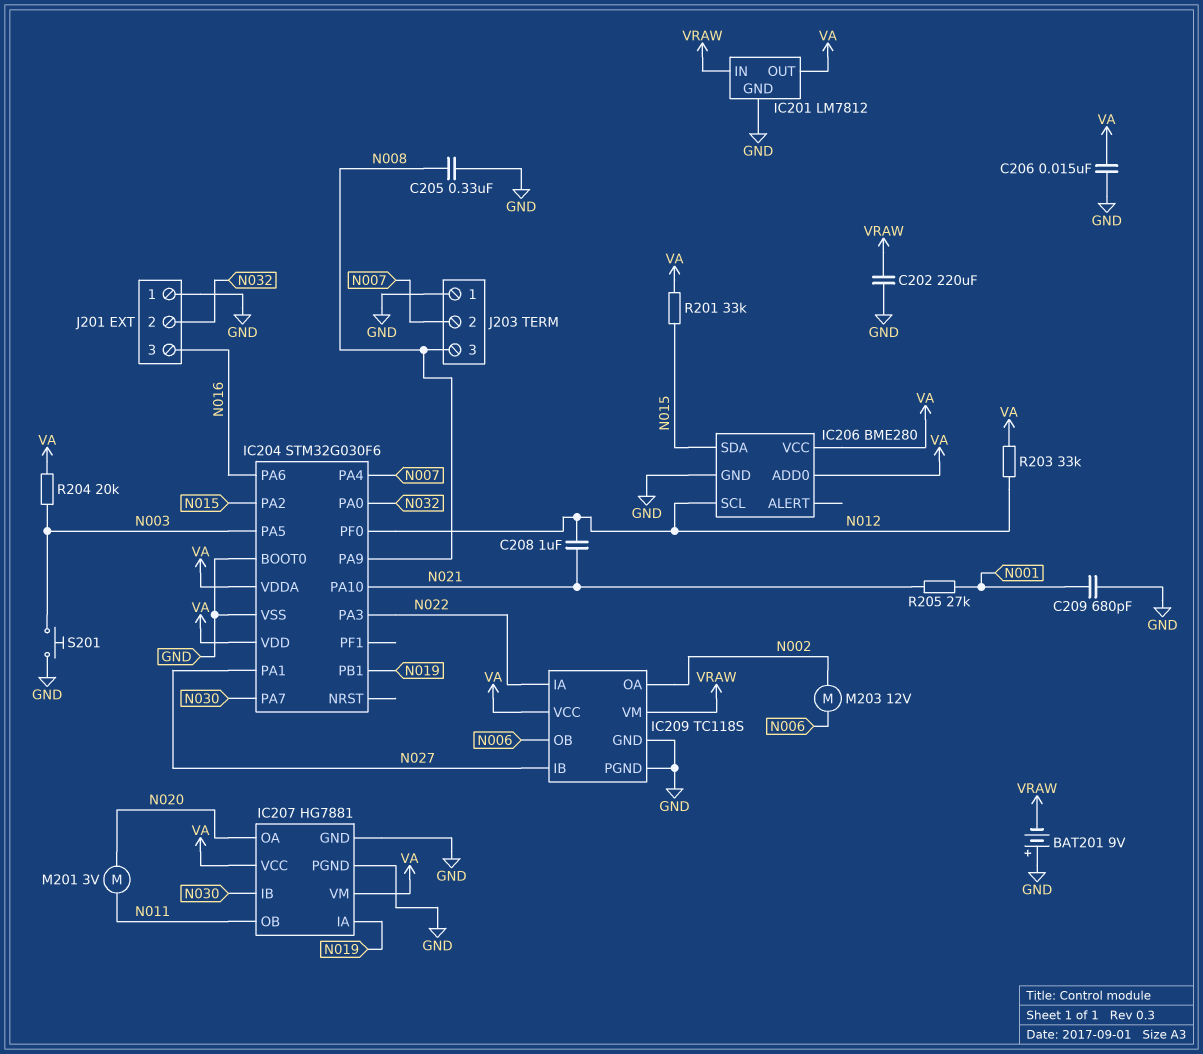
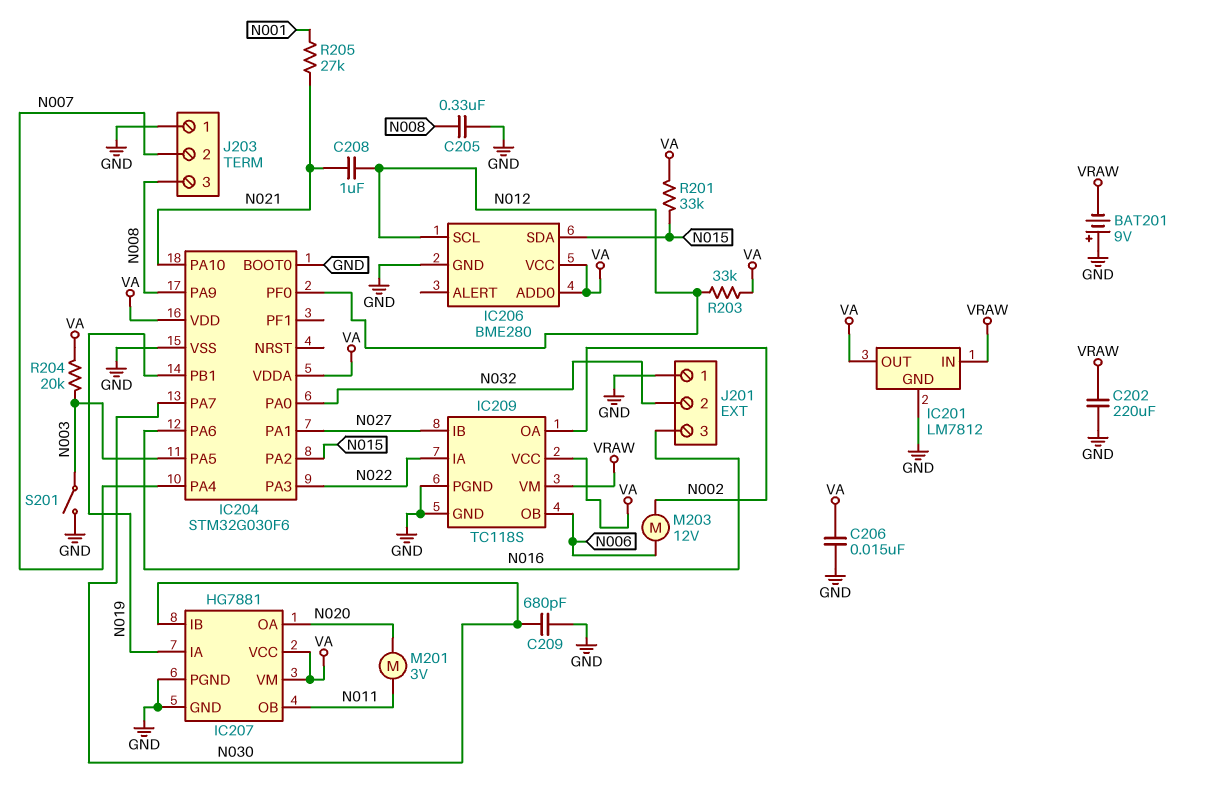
C209: 680pF (GND, N001) -> 680pF (GND, N030)
S201: button (GND, N003) -> switch (GND, N003)

